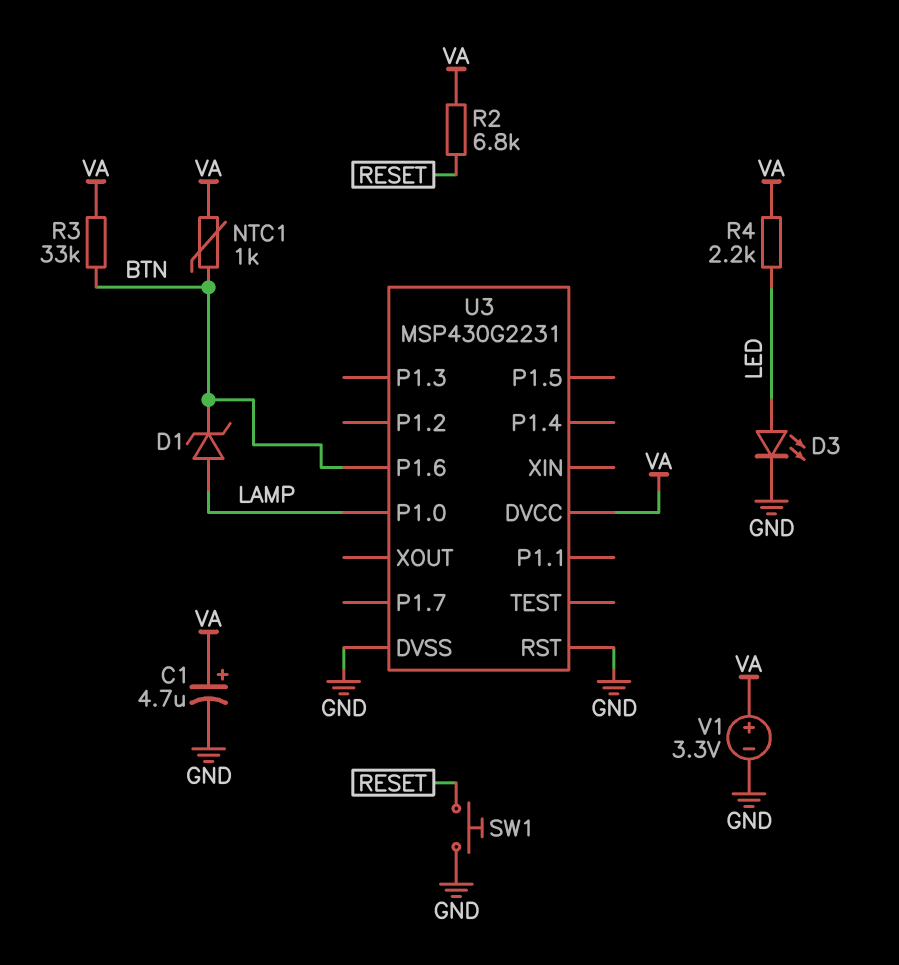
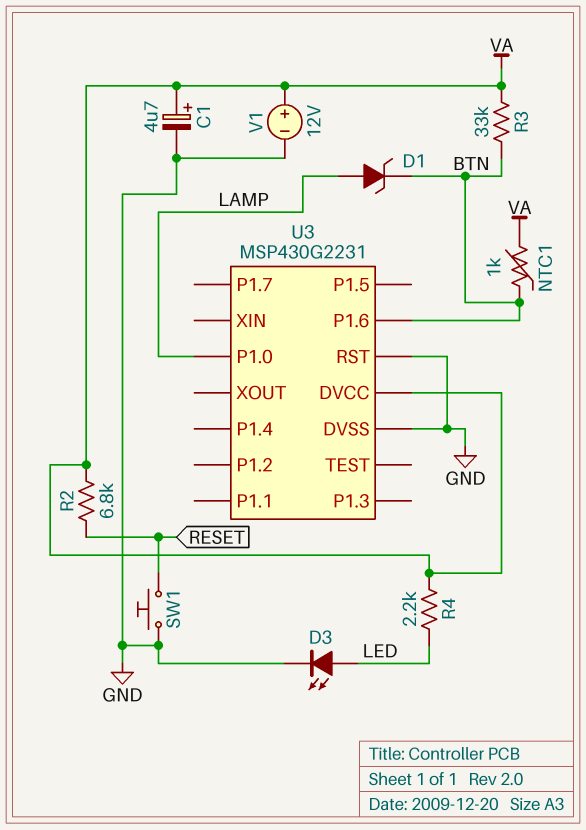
V1: 3.3V (plus VA, minus GND) -> 12V (plus VA, minus GND)

